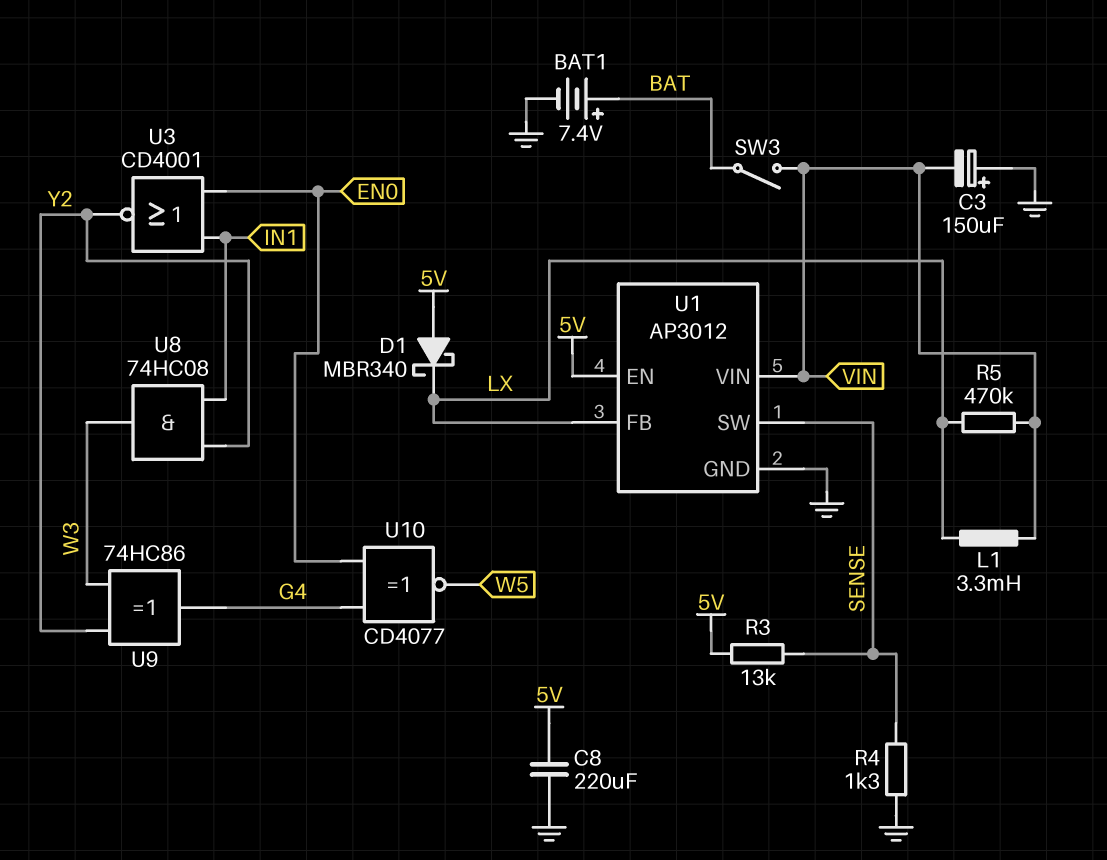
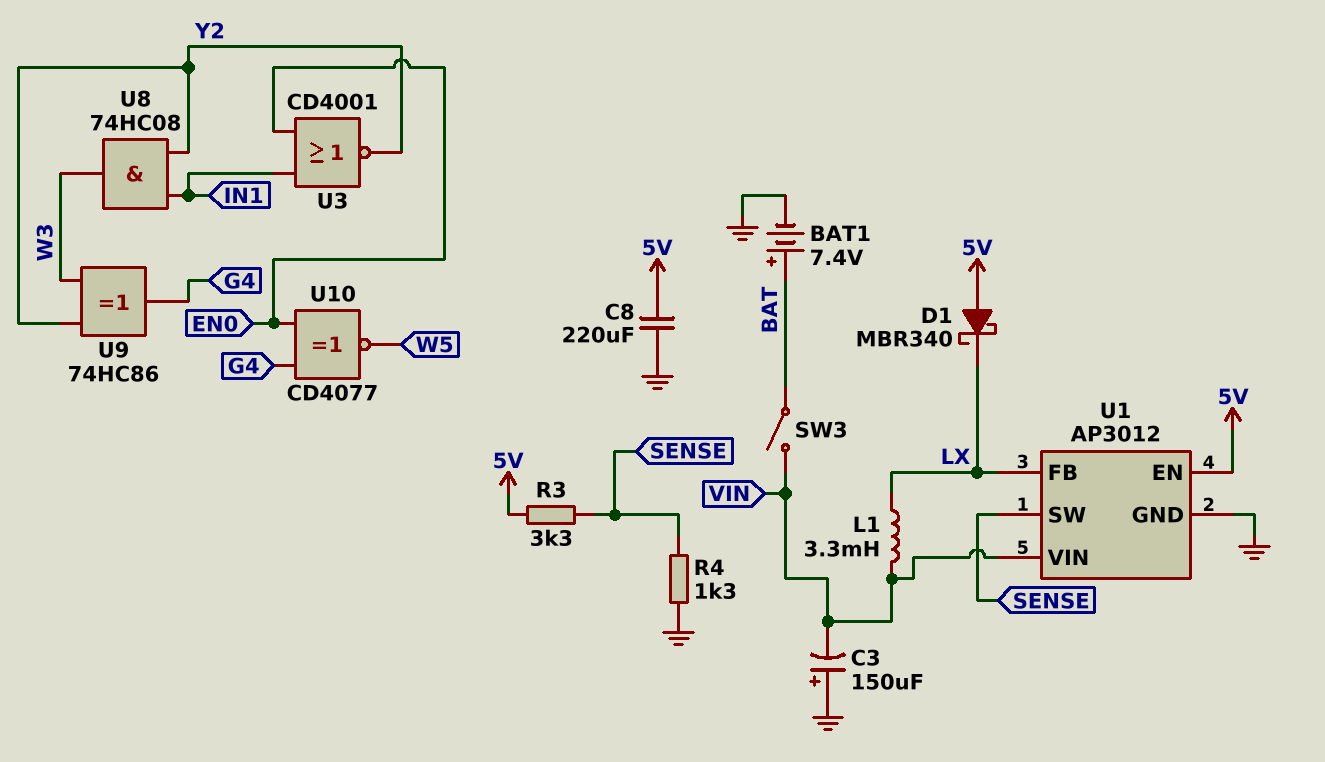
R3: 13k (5V, SENSE) -> 3.3k (5V, SENSE)
R5: 470k (LX, VIN) -> none

